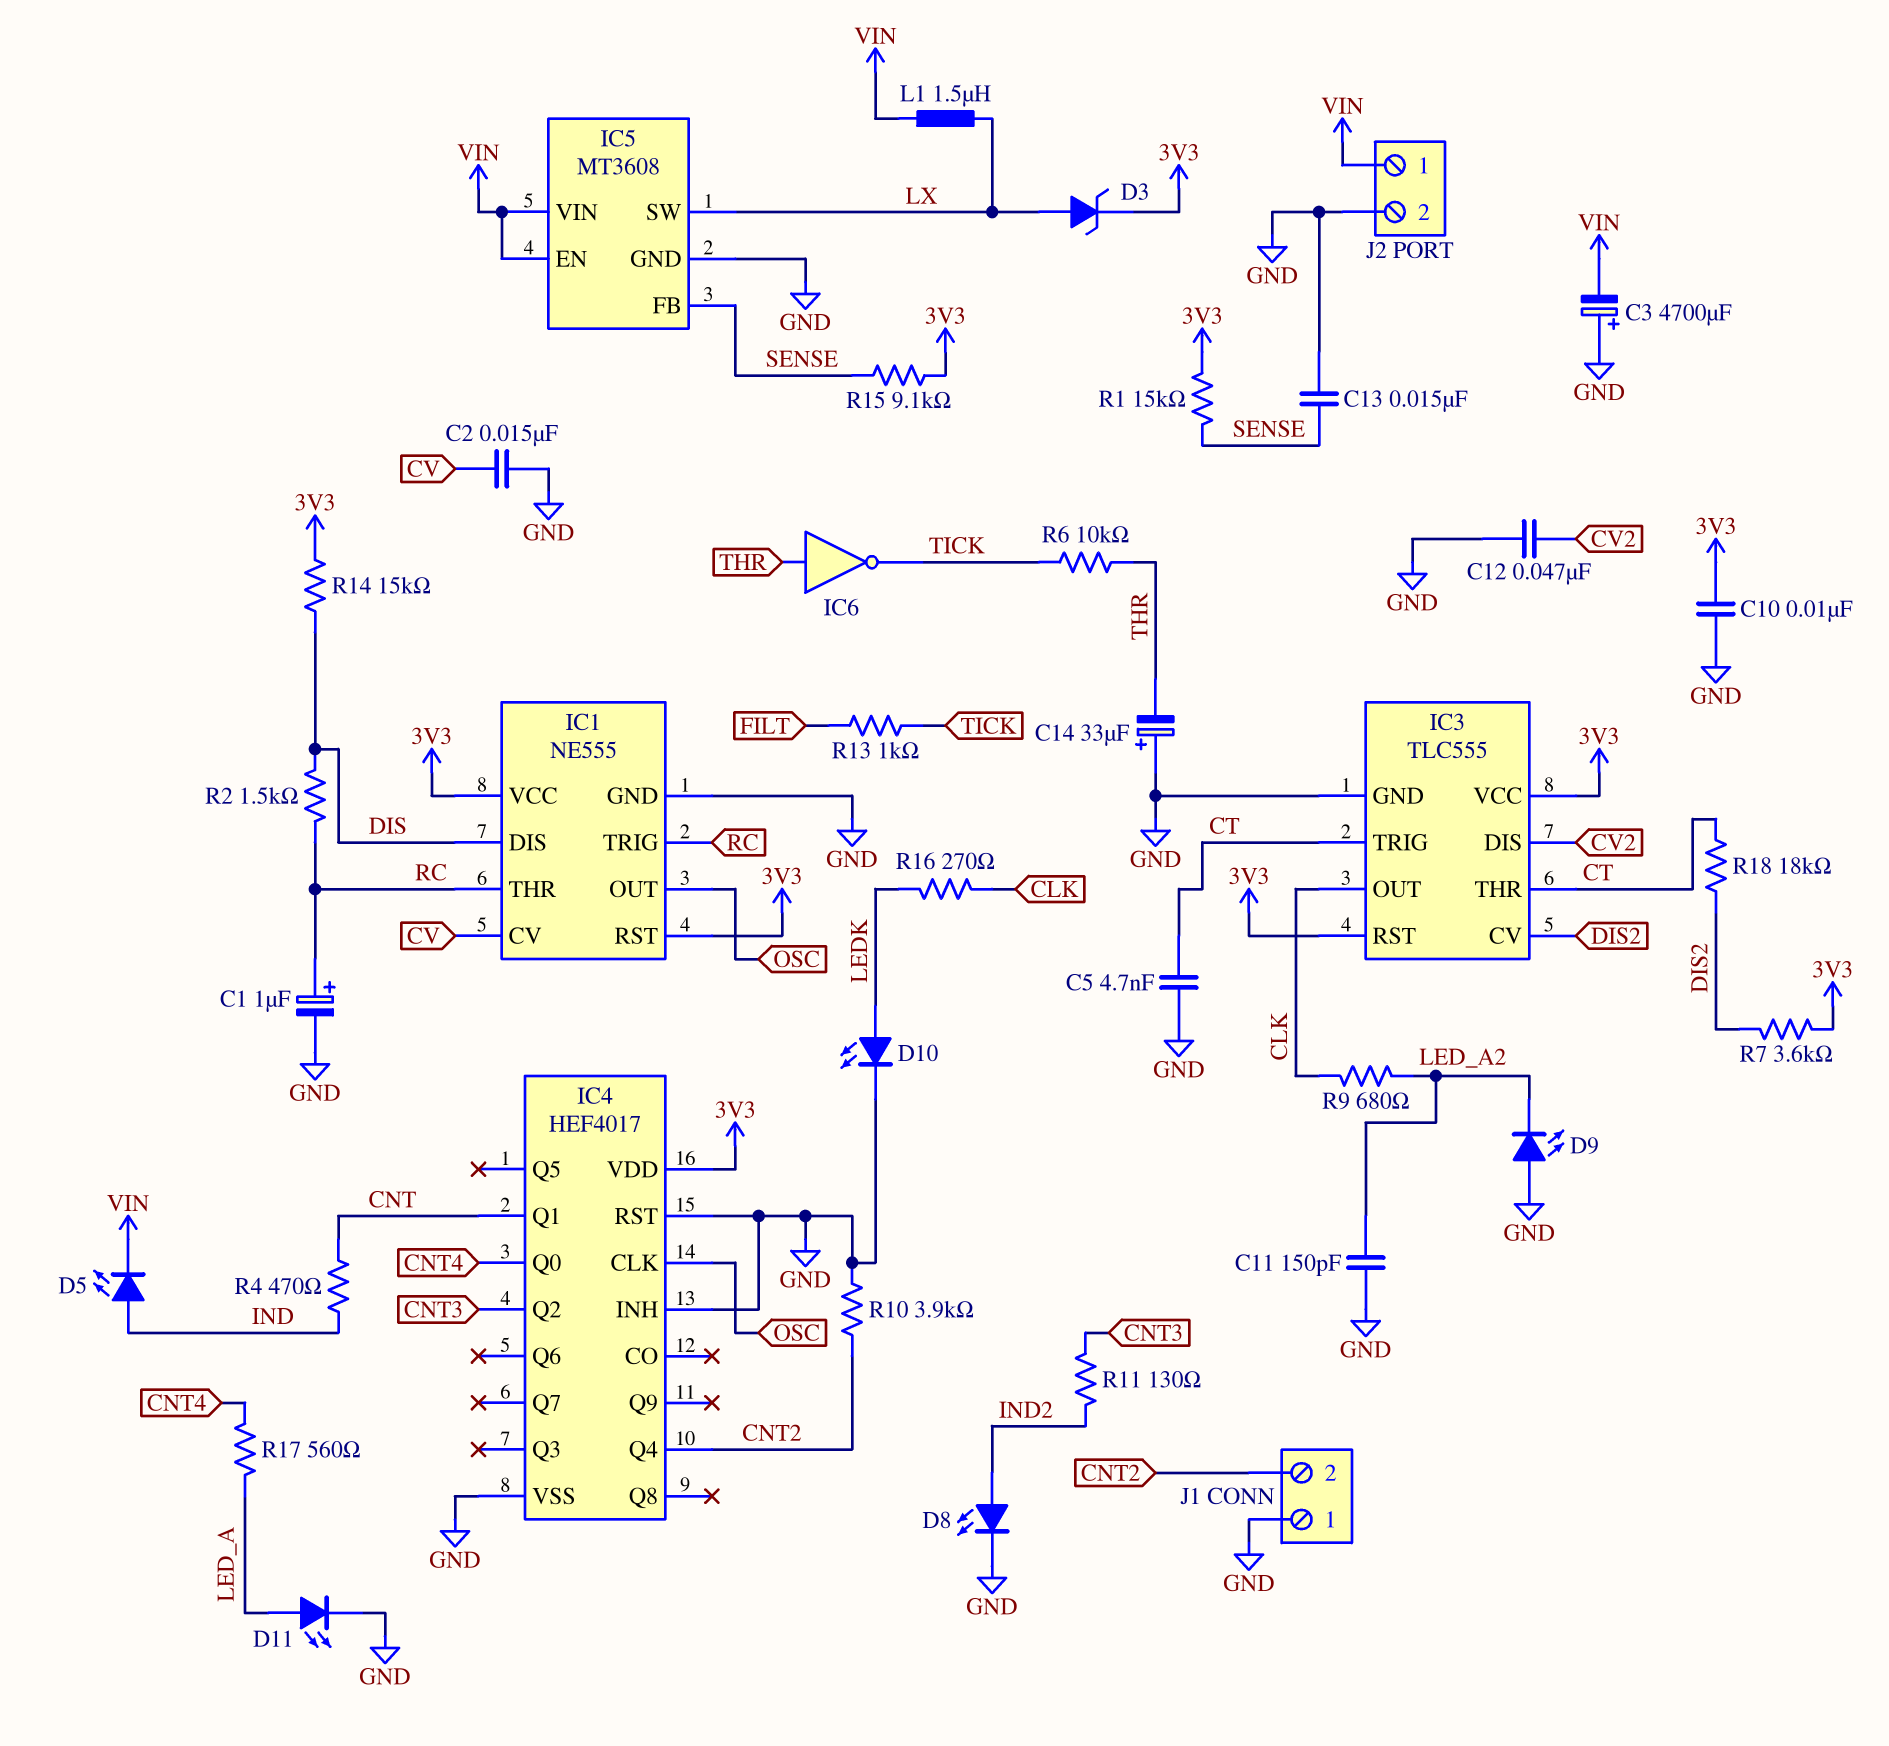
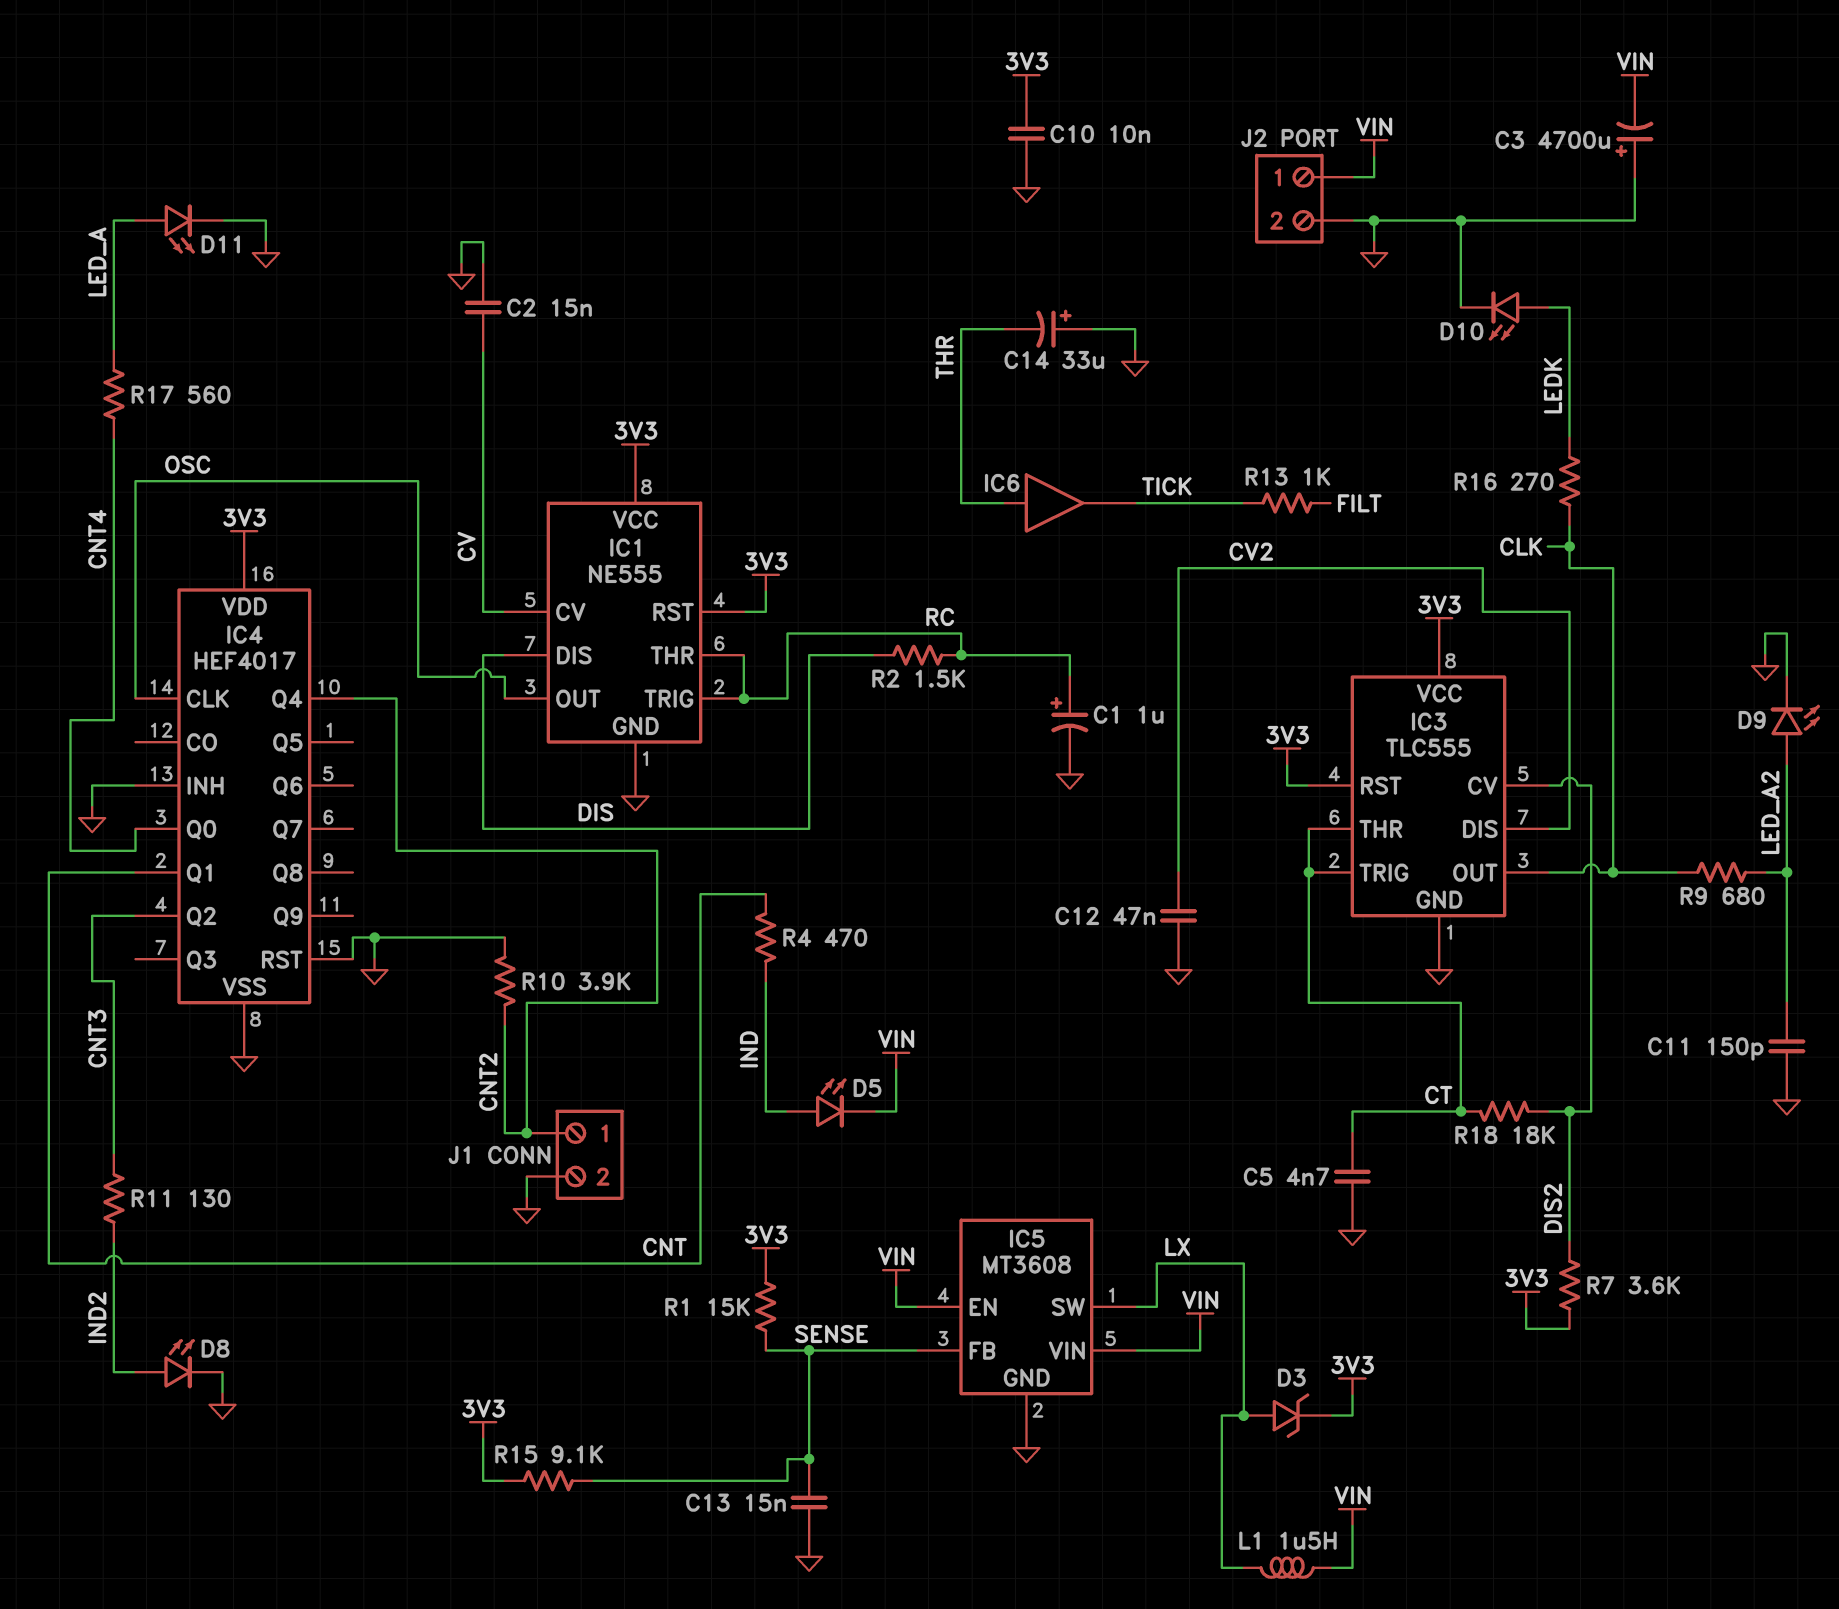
D9: LED (A GND, K LED_A2) -> LED (A LED_A2, K GND)
IC6: NOT (in THR, out TICK) -> buffer (in THR, out TICK)
J1 pin 1: GND -> CNT2
J1 pin 2: CNT2 -> GND
R6: 10k (THR, TICK) -> none
R14: 15k (3V3, DIS) -> none

